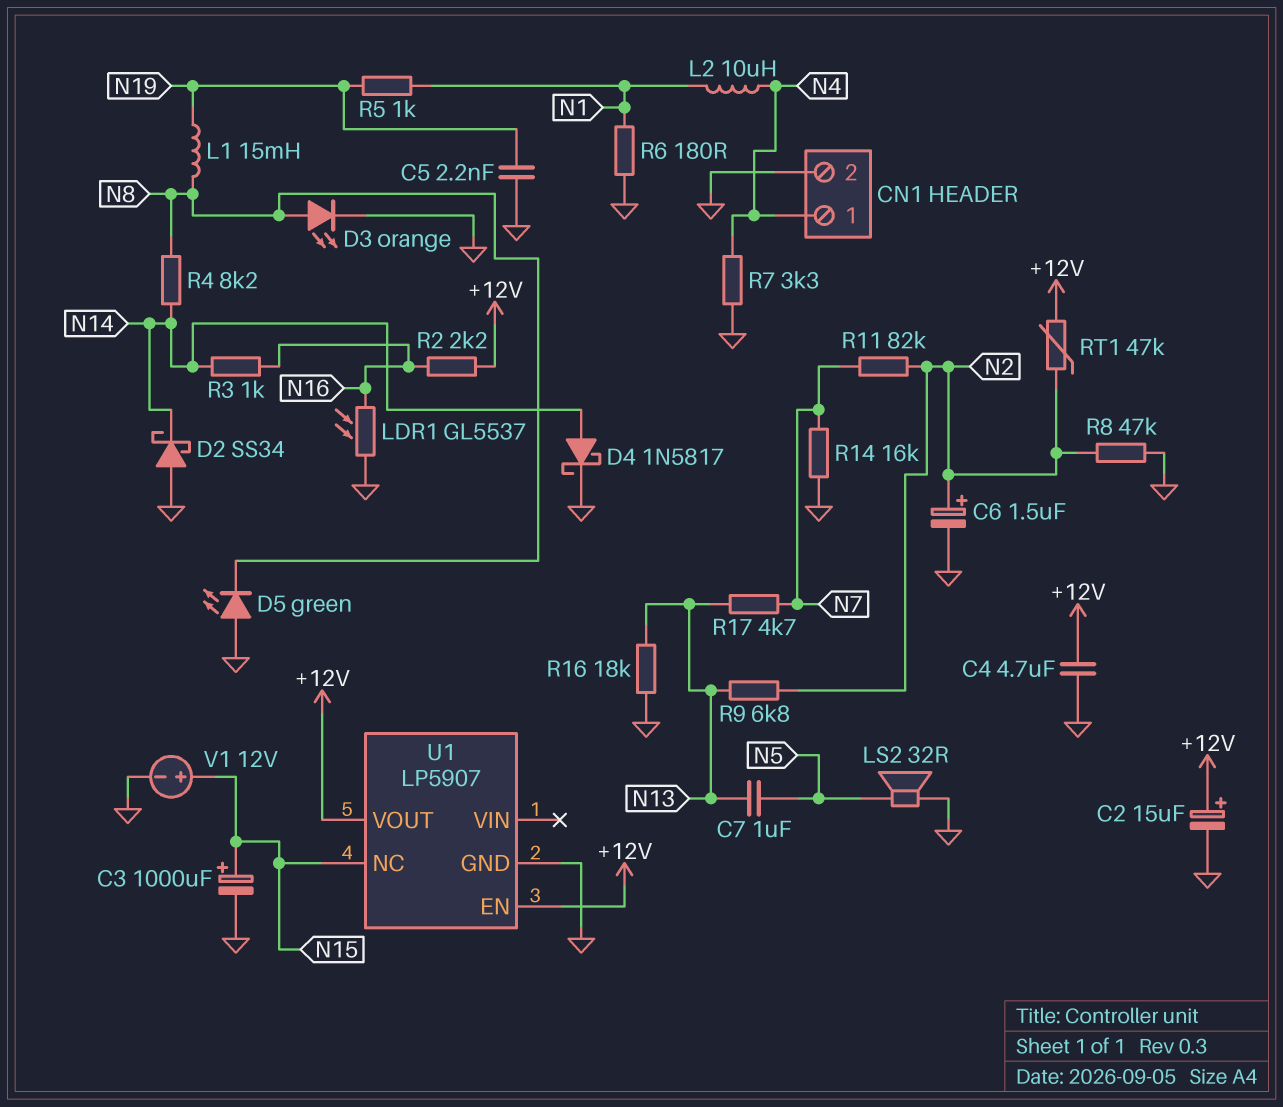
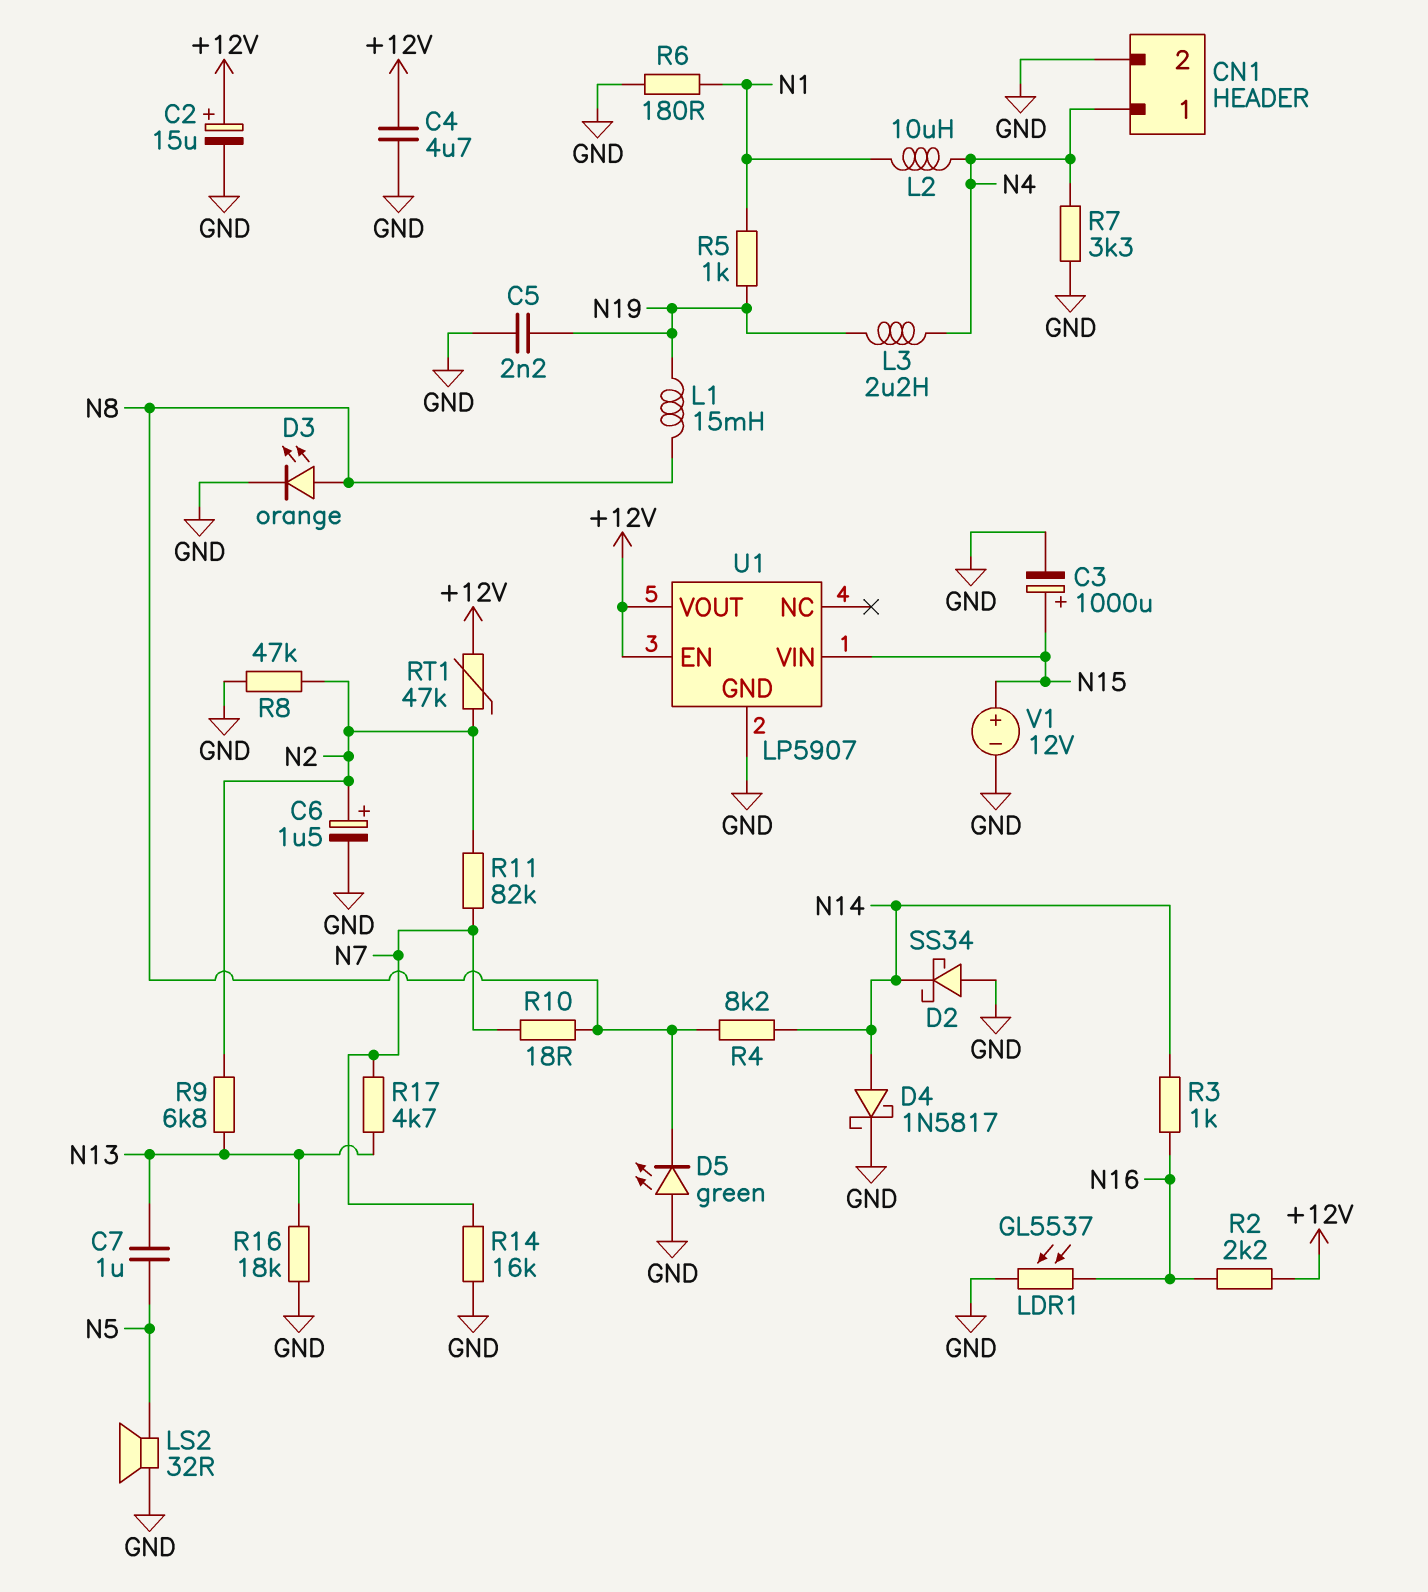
L3: none -> 2.2uH (N4, N19)
R10: none -> 18 (N7, N8)
U1 pin NC: N15 -> none
U1 pin VIN: none -> N15

